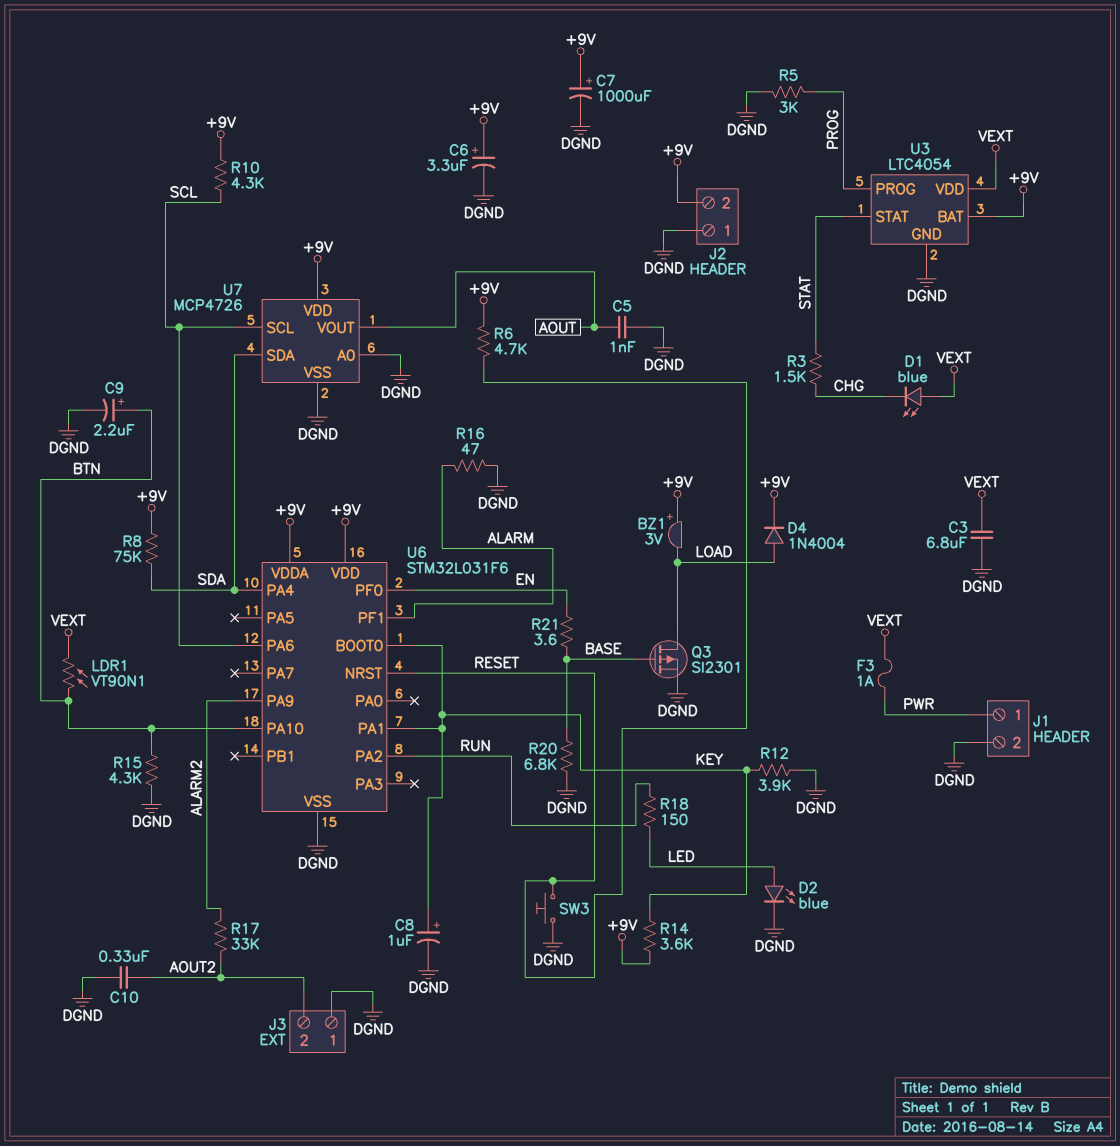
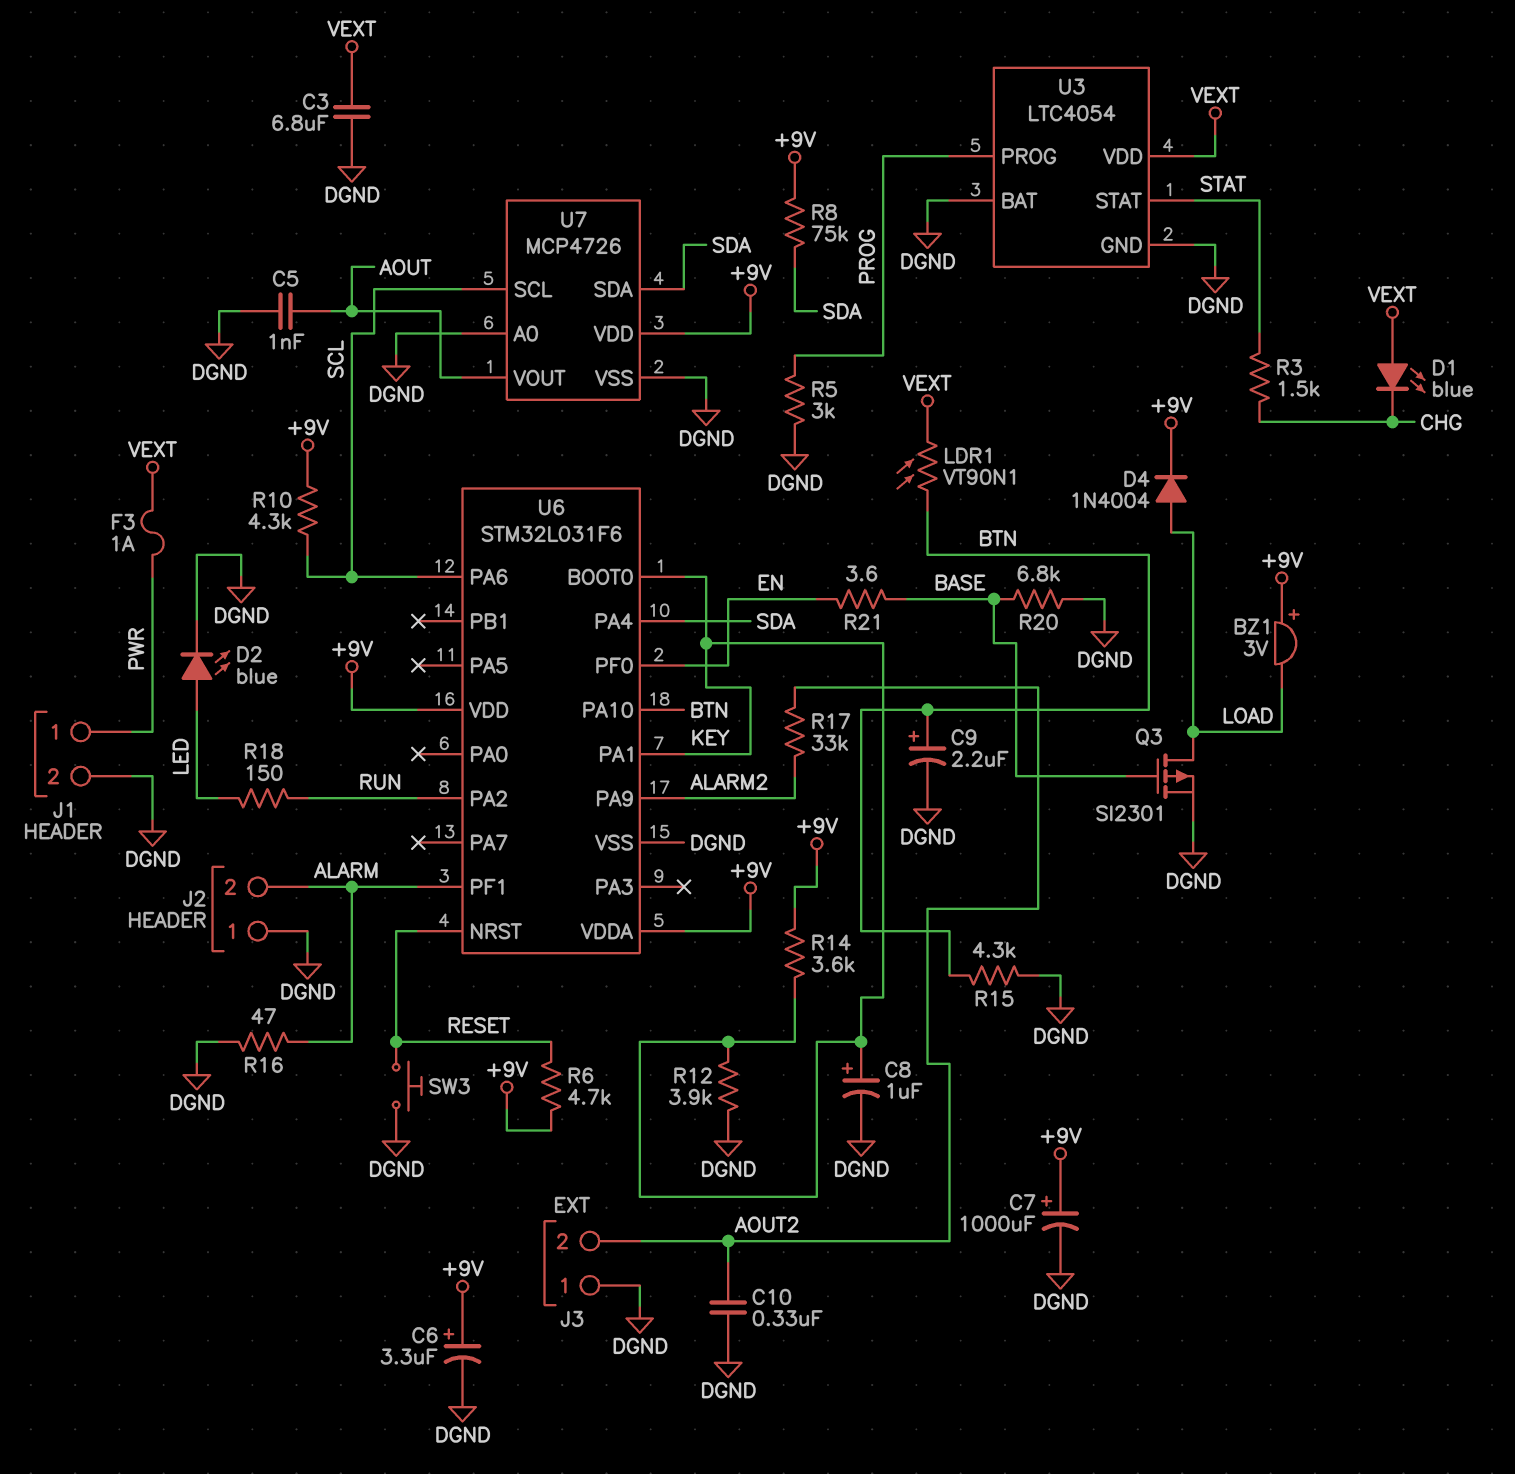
J2 pin 2: +9V -> ALARM
U3 pin BAT: +9V -> DGND

